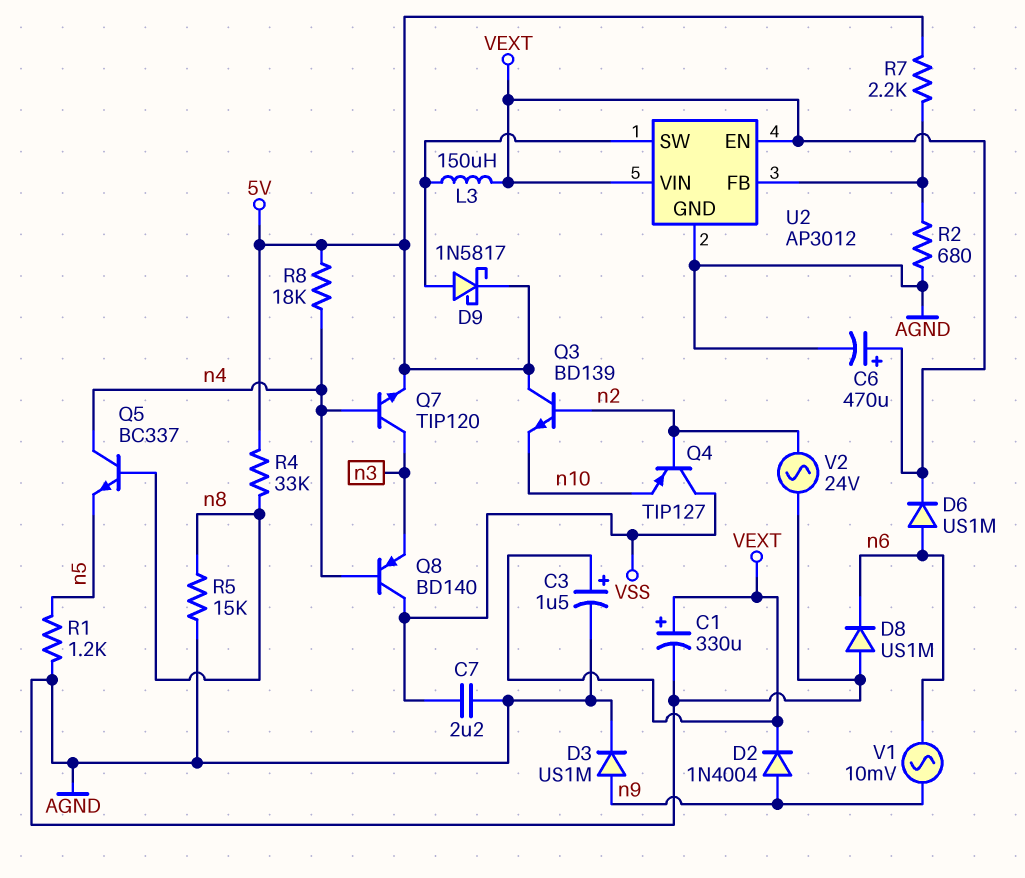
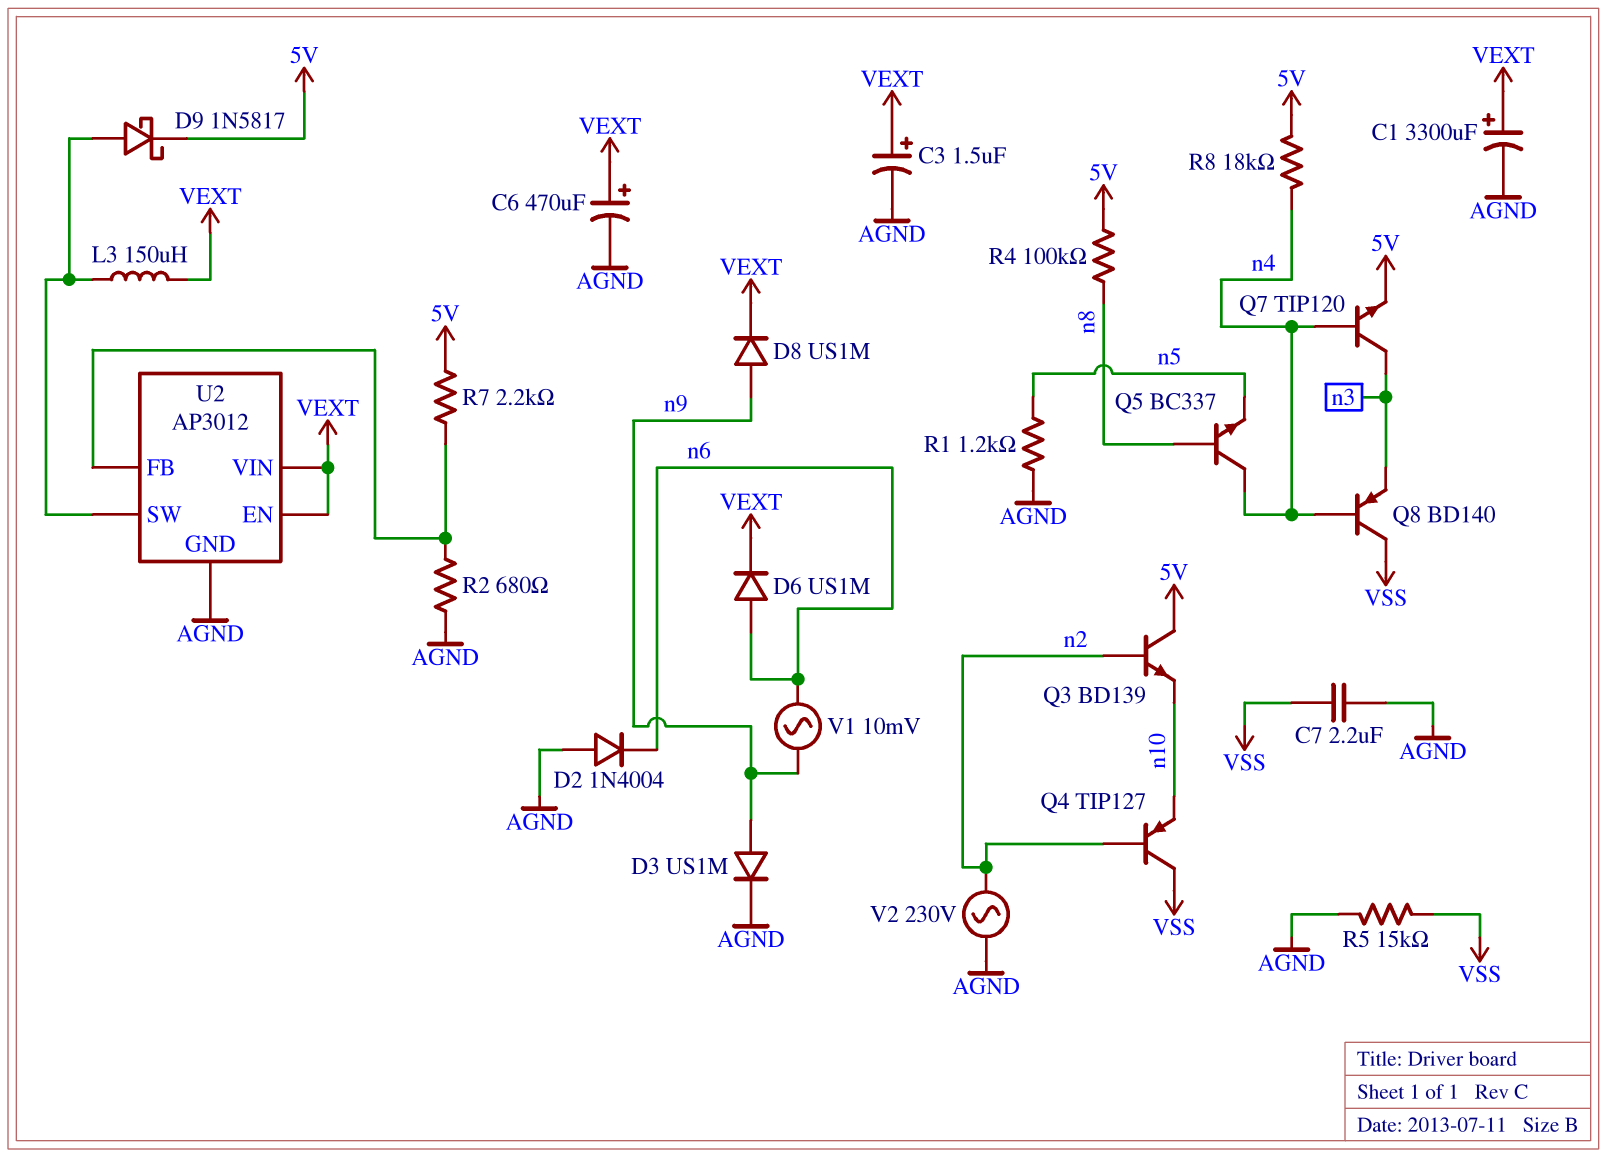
C1: 330uF (plus VEXT, minus AGND) -> 3300uF (plus VEXT, minus AGND)
D2: diode 1N4004 (A n9, K VEXT) -> diode 1N4004 (A AGND, K n6)
D8: diode US1M (A AGND, K n6) -> diode US1M (A n9, K VEXT)
R4: 33k (5V, n8) -> 100k (5V, n8)
R5: 15k (AGND, n8) -> 15k (AGND, VSS)
V2: AC 24V (AGND, n2) -> AC 230V (AGND, n2)

